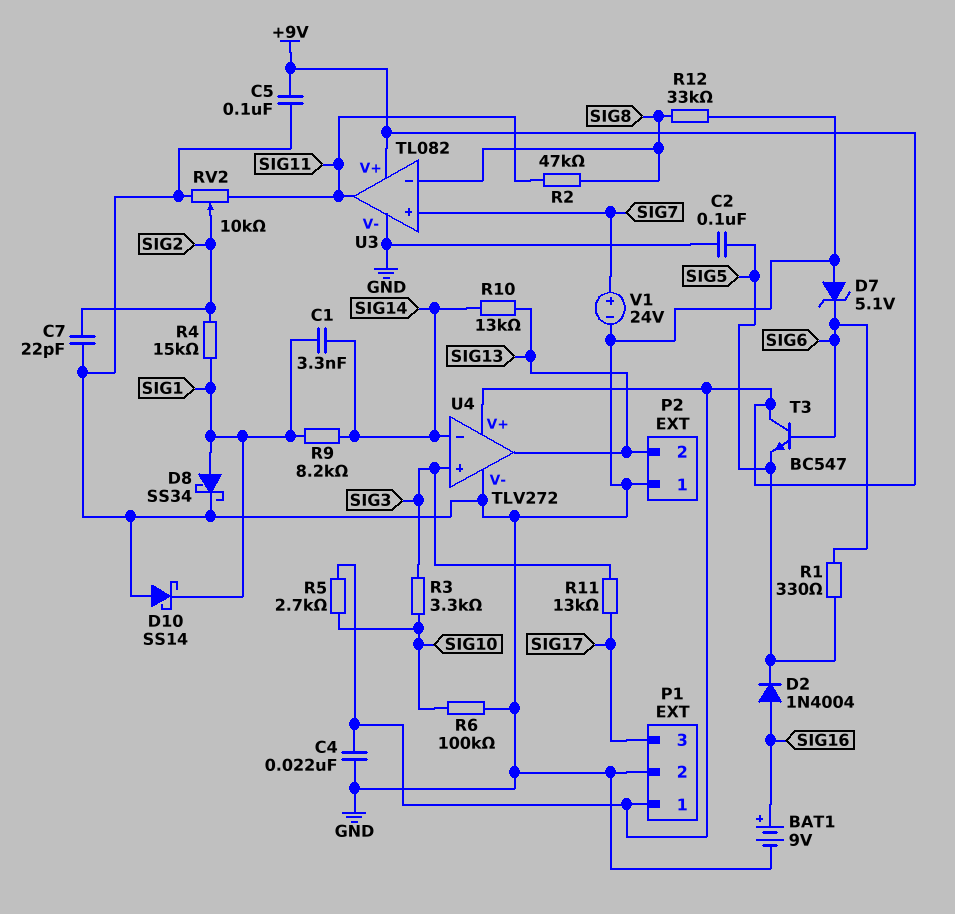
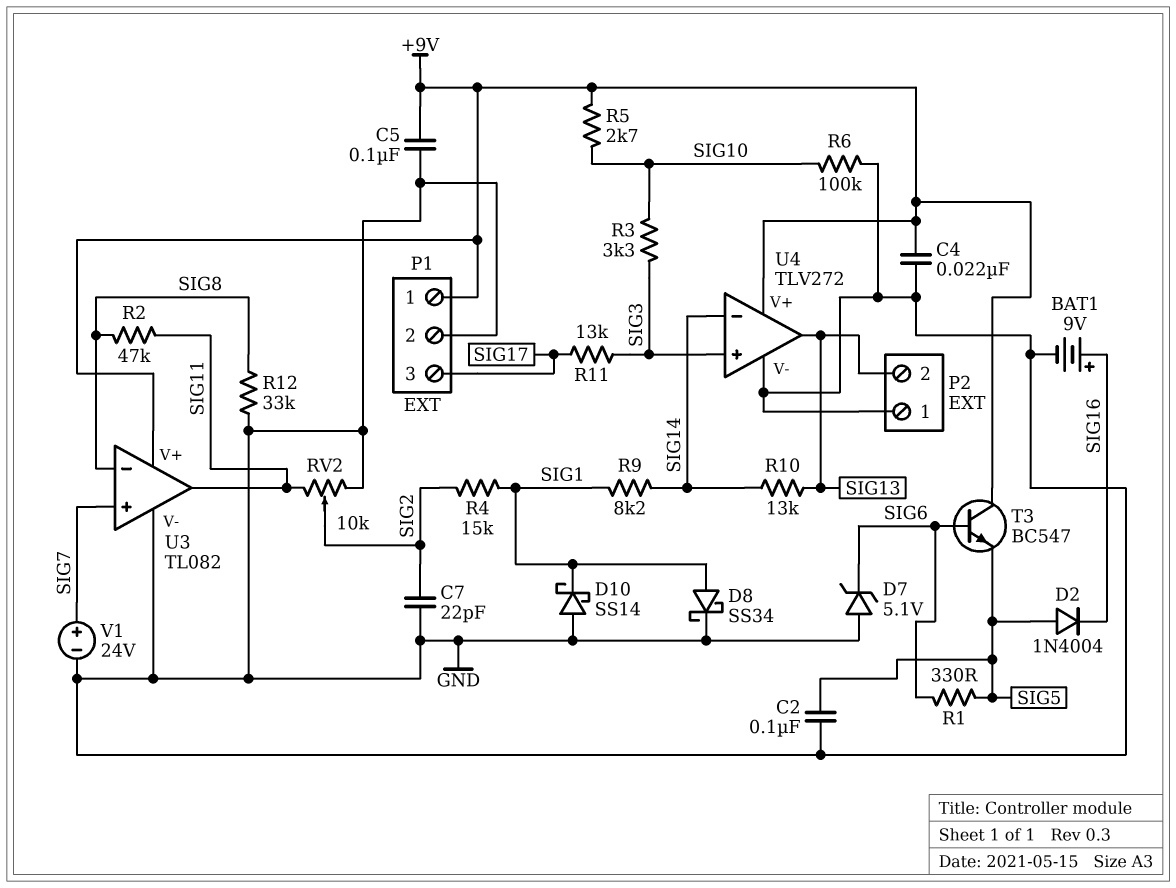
C1: 3.3nF (SIG1, SIG14) -> none
D2: diode 1N4004 (A SIG16, K SIG5) -> diode 1N4004 (A SIG5, K SIG16)

